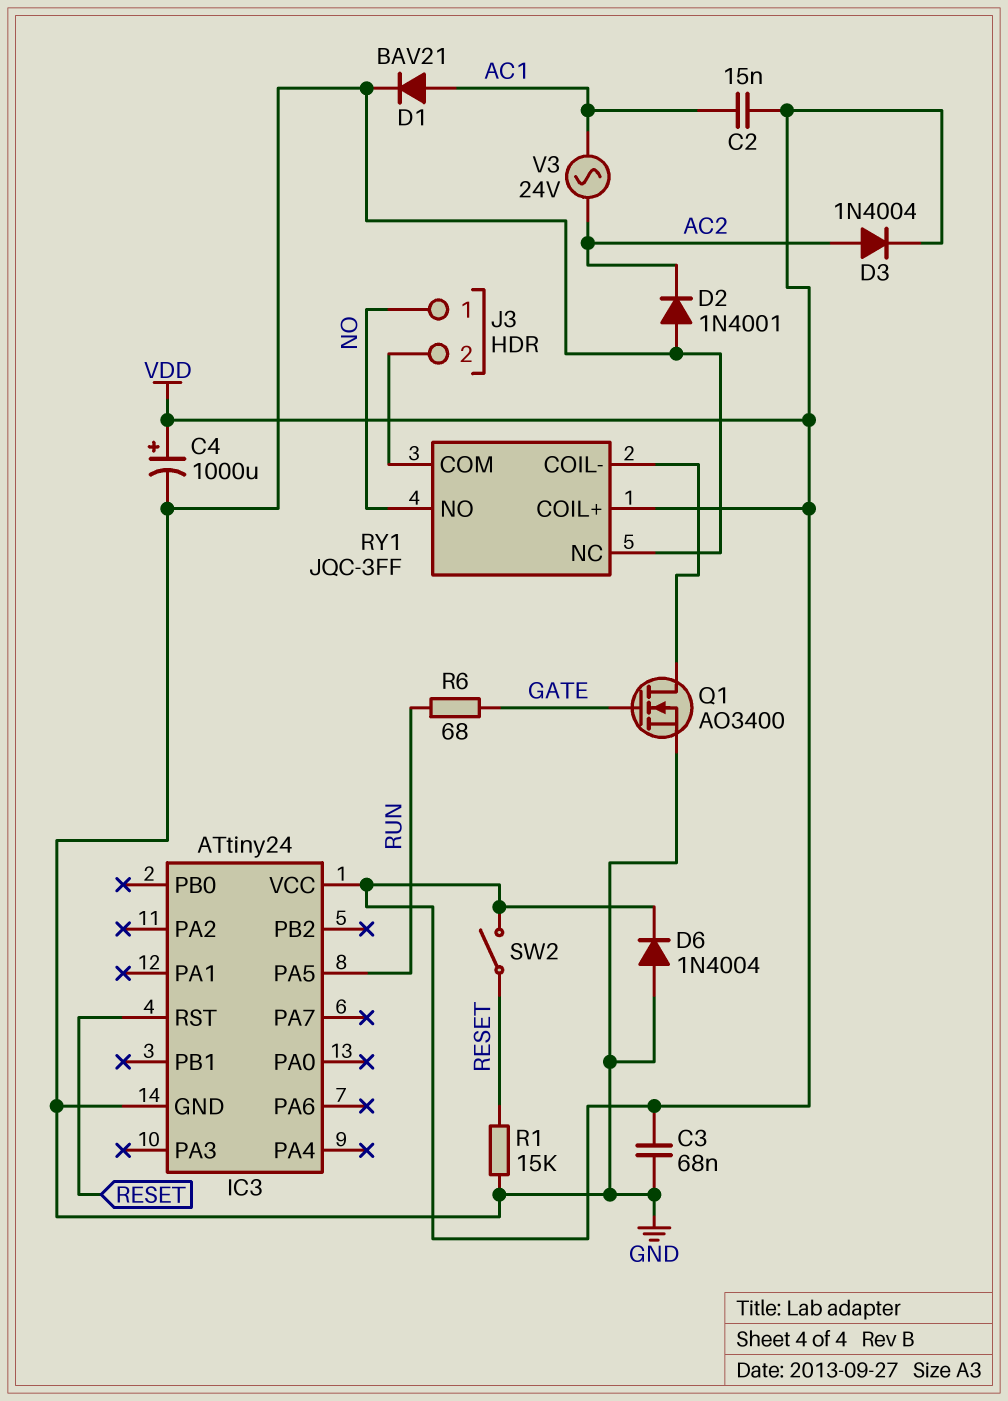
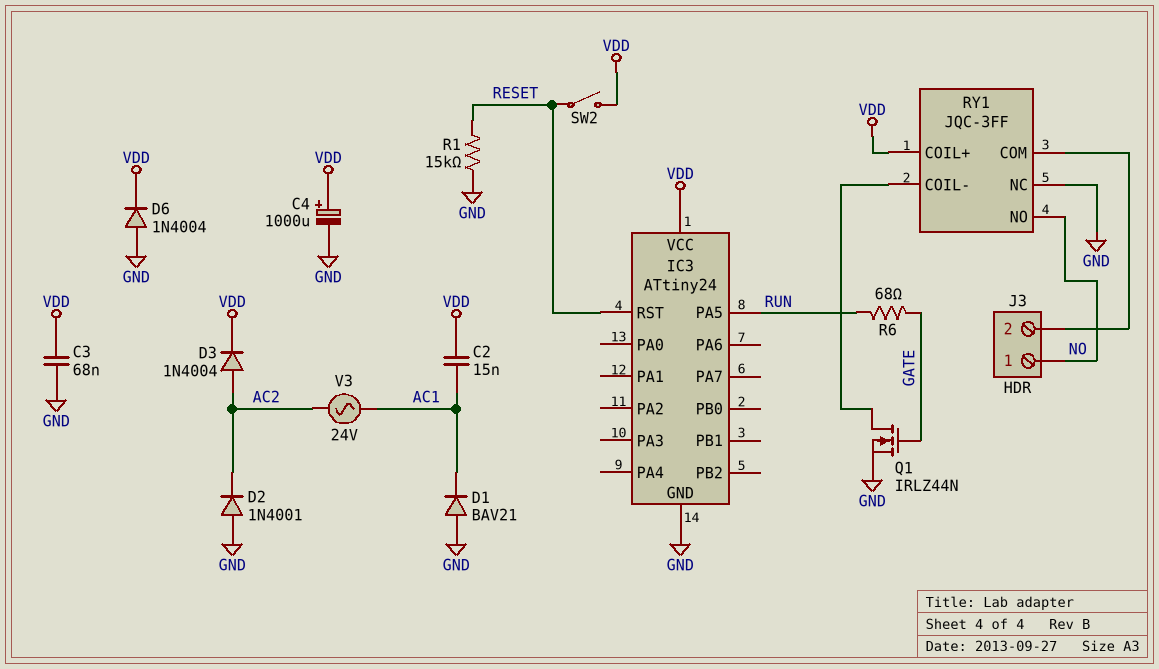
D1: diode BAV21 (A AC1, K GND) -> diode BAV21 (A GND, K AC1)
Q1: NMOS AO3400 (G GATE, D RY1/COIL-, S GND) -> NMOS IRLZ44N (G GATE, D RY1/COIL-, S GND)

